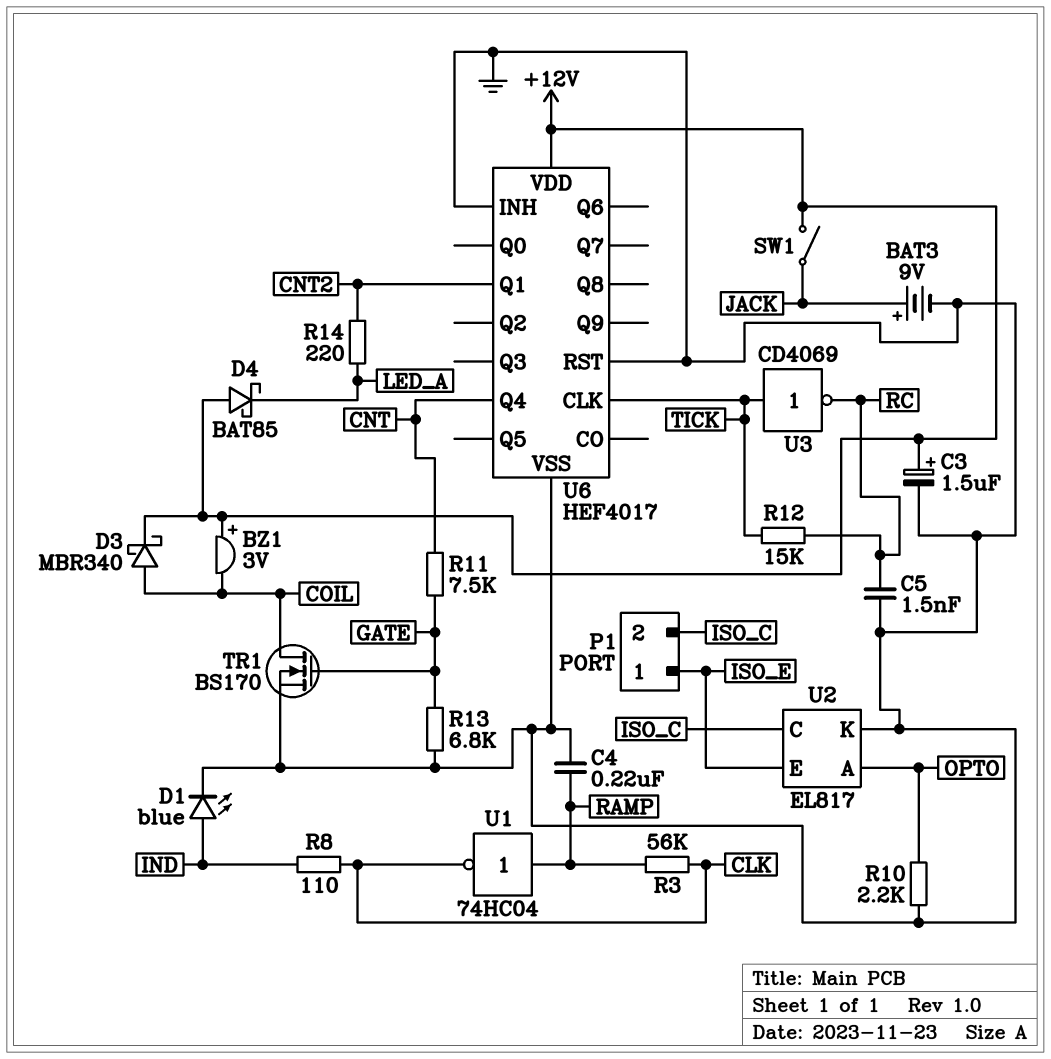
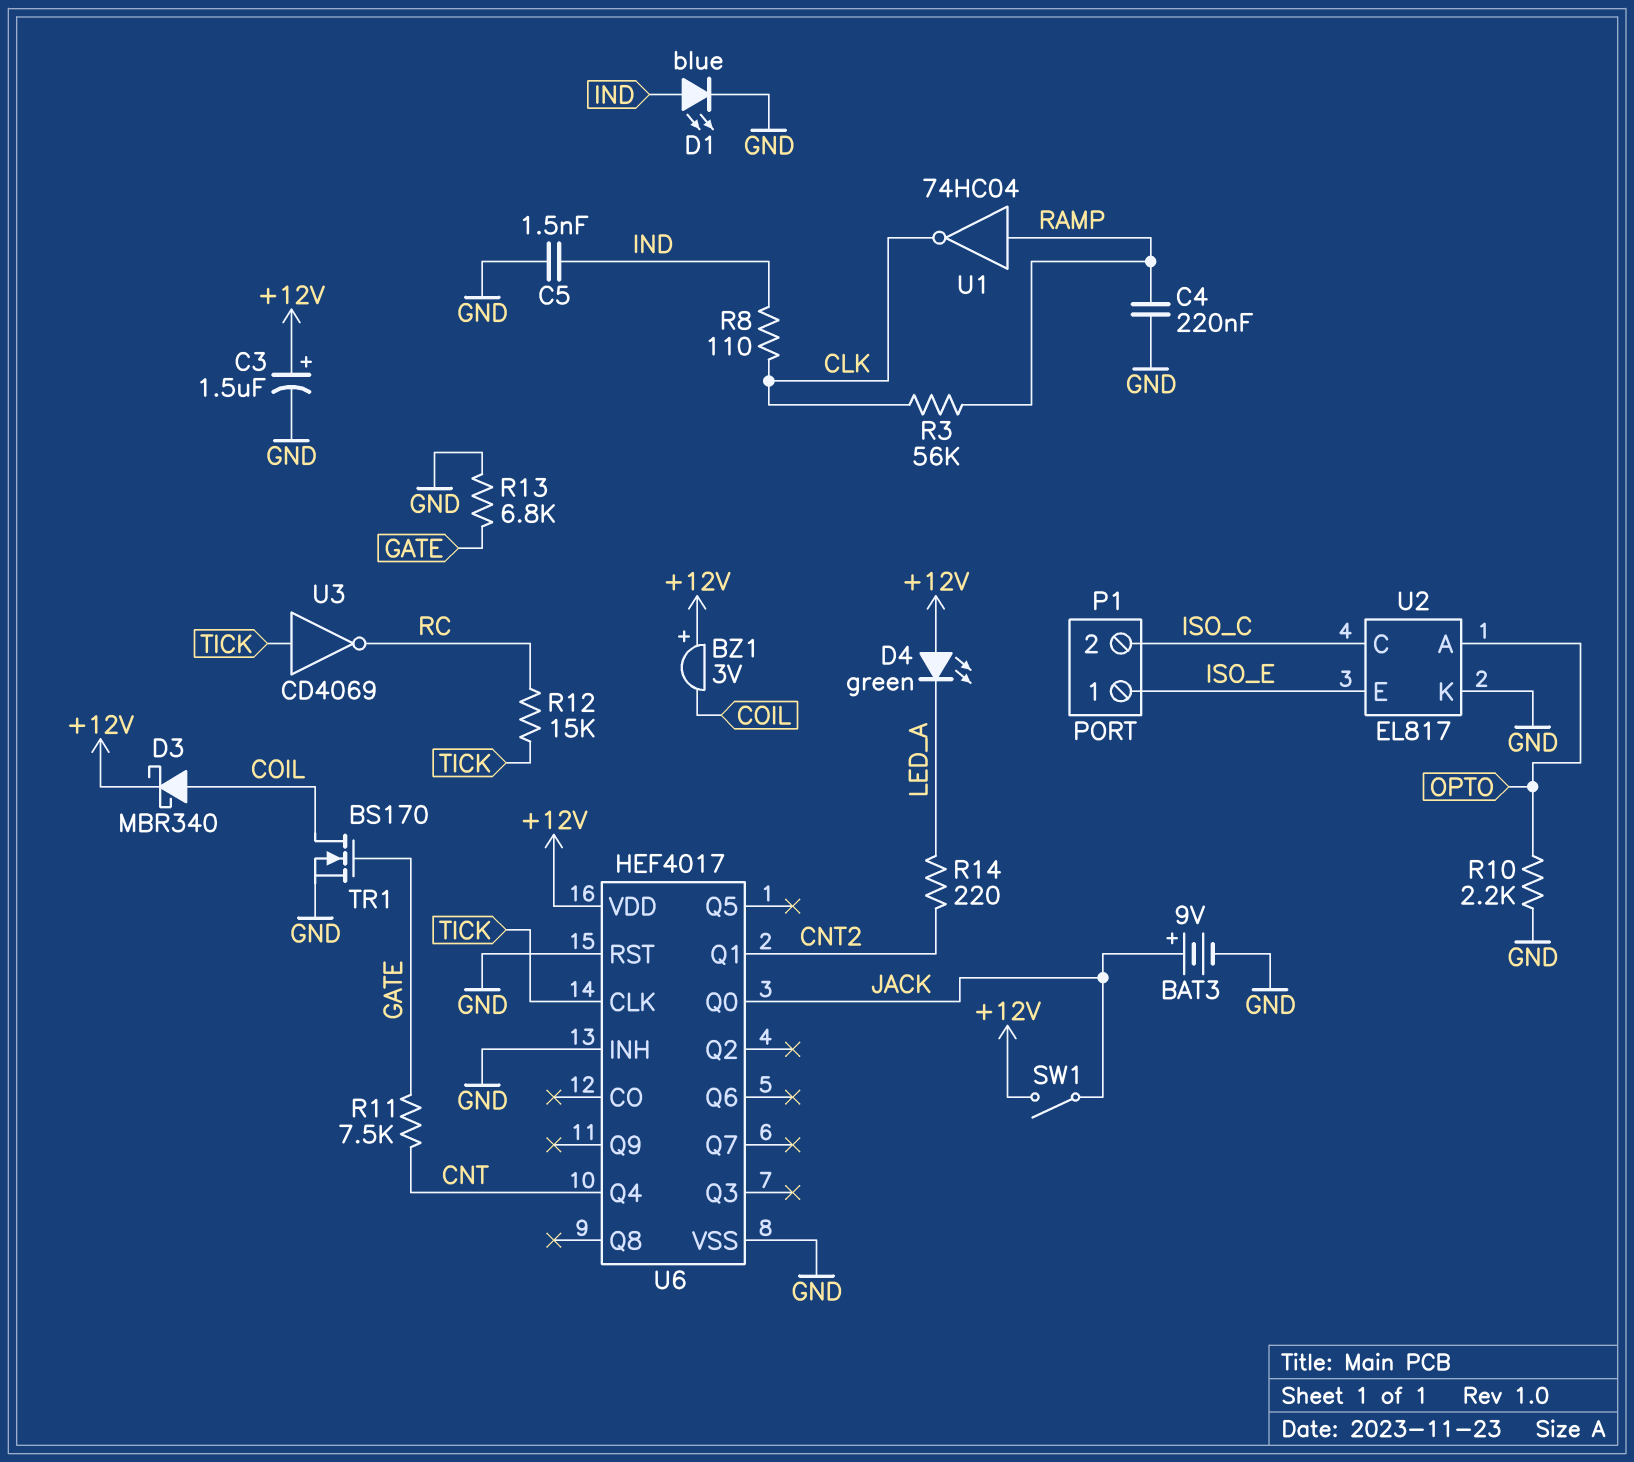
C5: 1.5nF (GND, RC) -> 1.5nF (GND, IND)
D4: schottky BAT85 (A +12V, K LED_A) -> LED green (A +12V, K LED_A)
U6 pin Q0: none -> JACK

